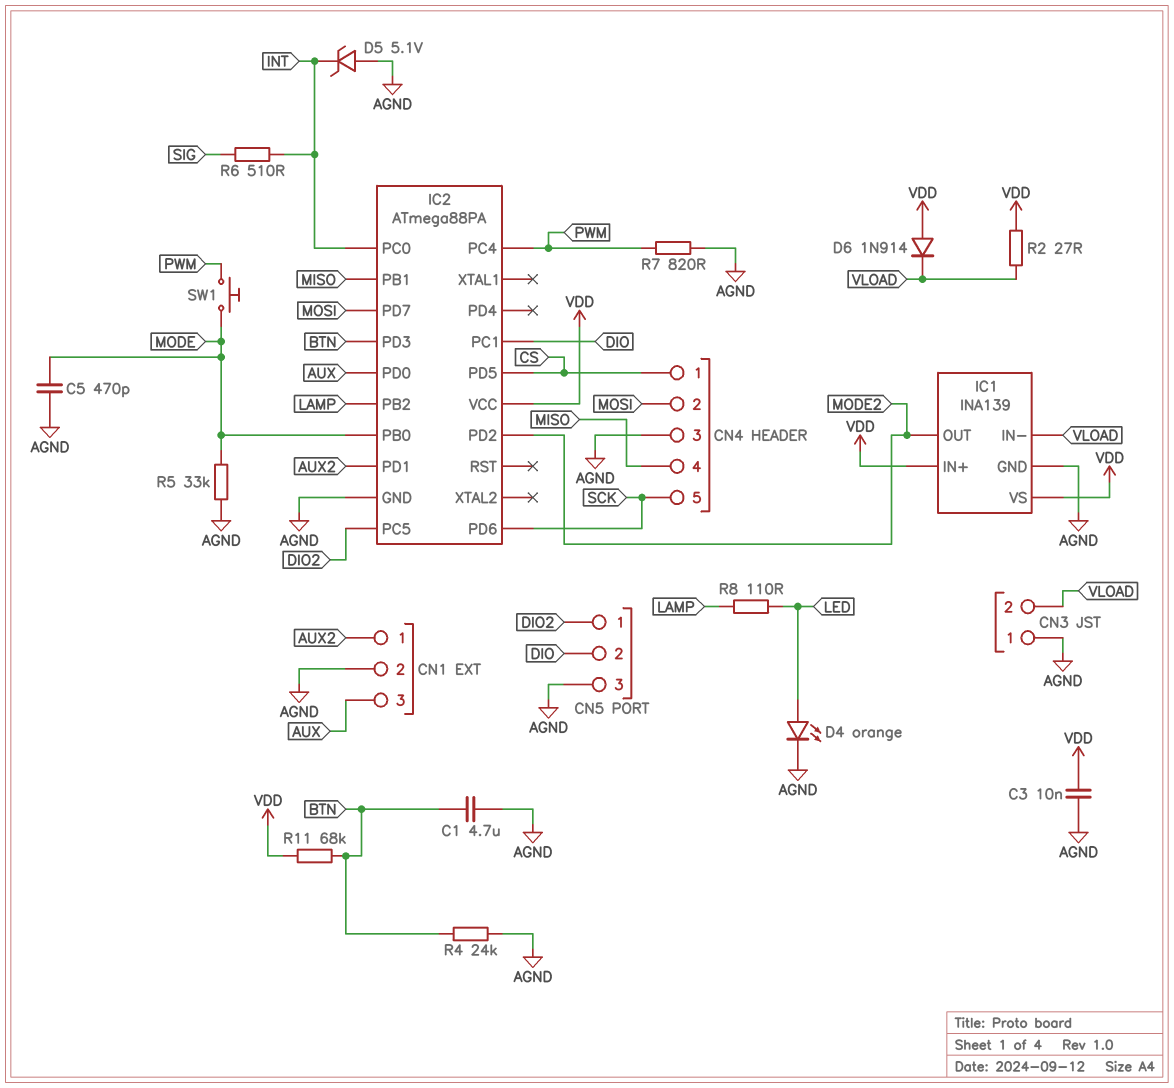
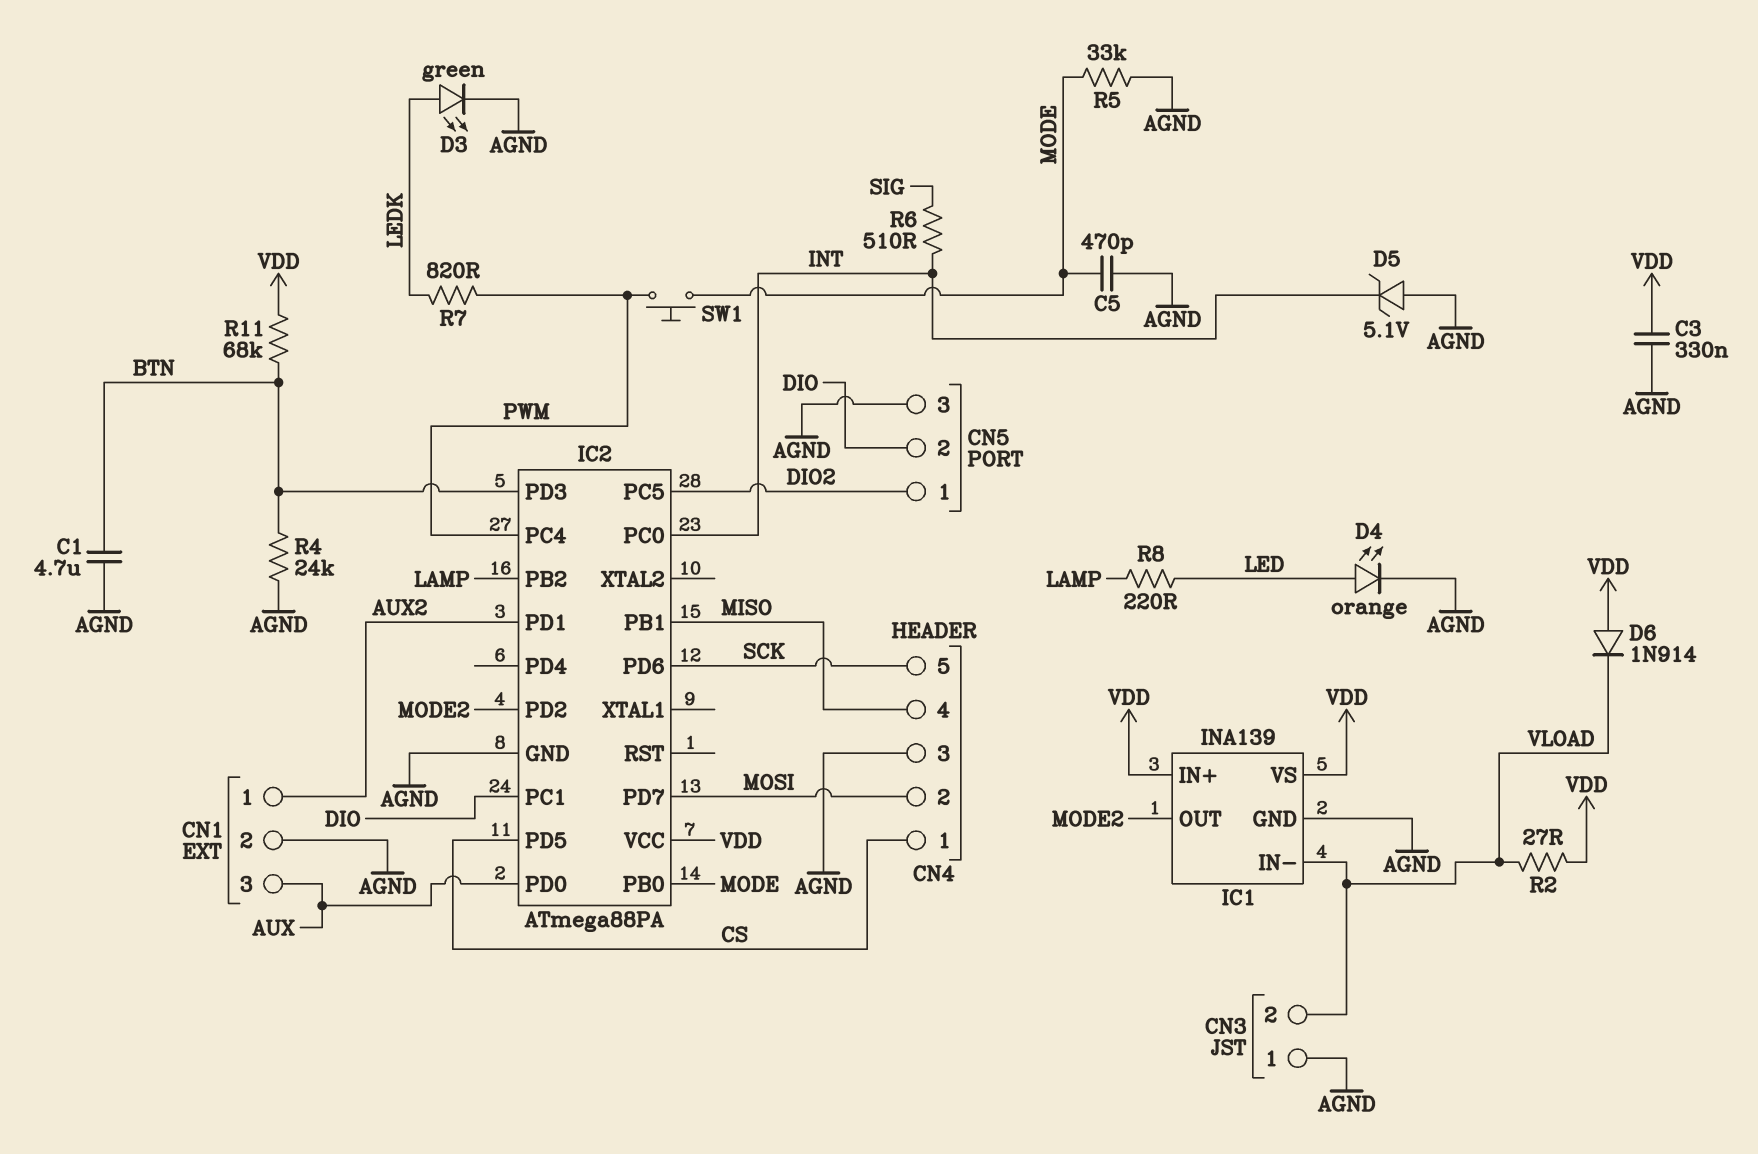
C3: 10nF (AGND, VDD) -> 330nF (AGND, VDD)
D3: none -> LED green (A LEDK, K AGND)
R7: 820 (AGND, PWM) -> 820 (LEDK, PWM)
R8: 110 (LAMP, LED) -> 220 (LAMP, LED)

